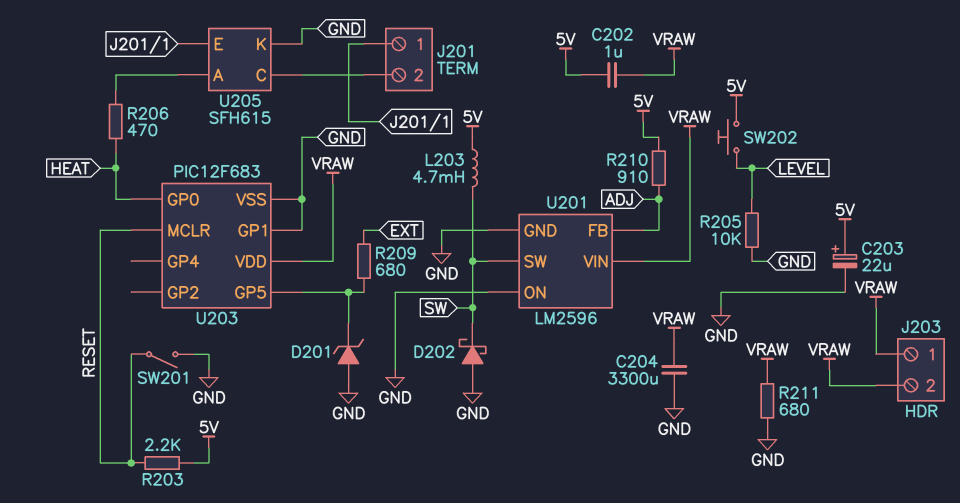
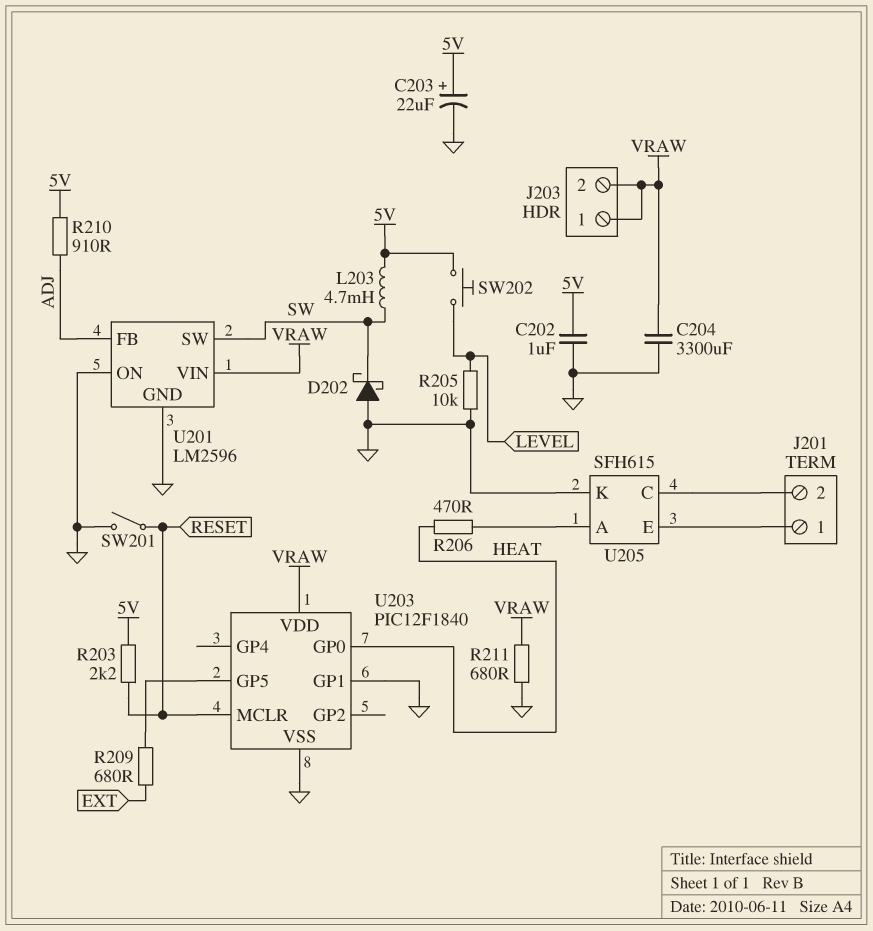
C202: 1uF (5V, VRAW) -> 1uF (5V, GND)
D201: zener (A GND, K U203/GP5) -> none
U203: PIC12F683 -> PIC12F1840

